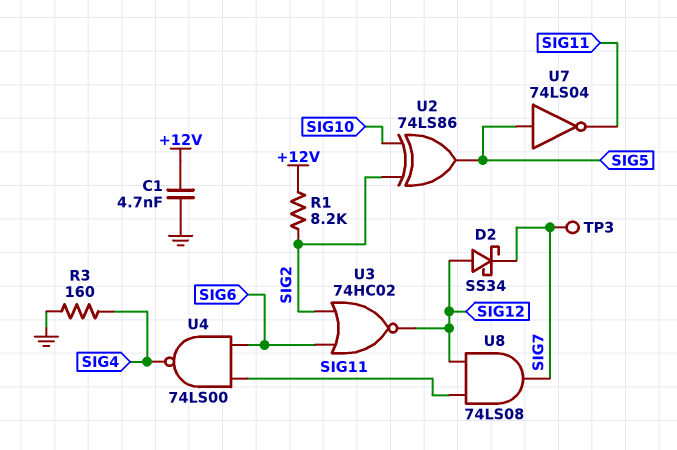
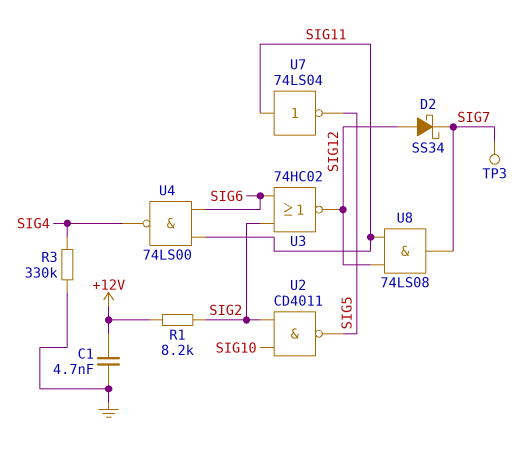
R3: 160 (GND, SIG4) -> 330k (GND, SIG4)
U2: XOR 74LS86 (in SIG2, in SIG10, out SIG5) -> NAND CD4011 (in SIG2, in SIG10, out SIG5)
U7: NOT 74LS04 (in SIG5, out SIG11) -> NOT 74LS04 (in SIG11, out SIG5)

